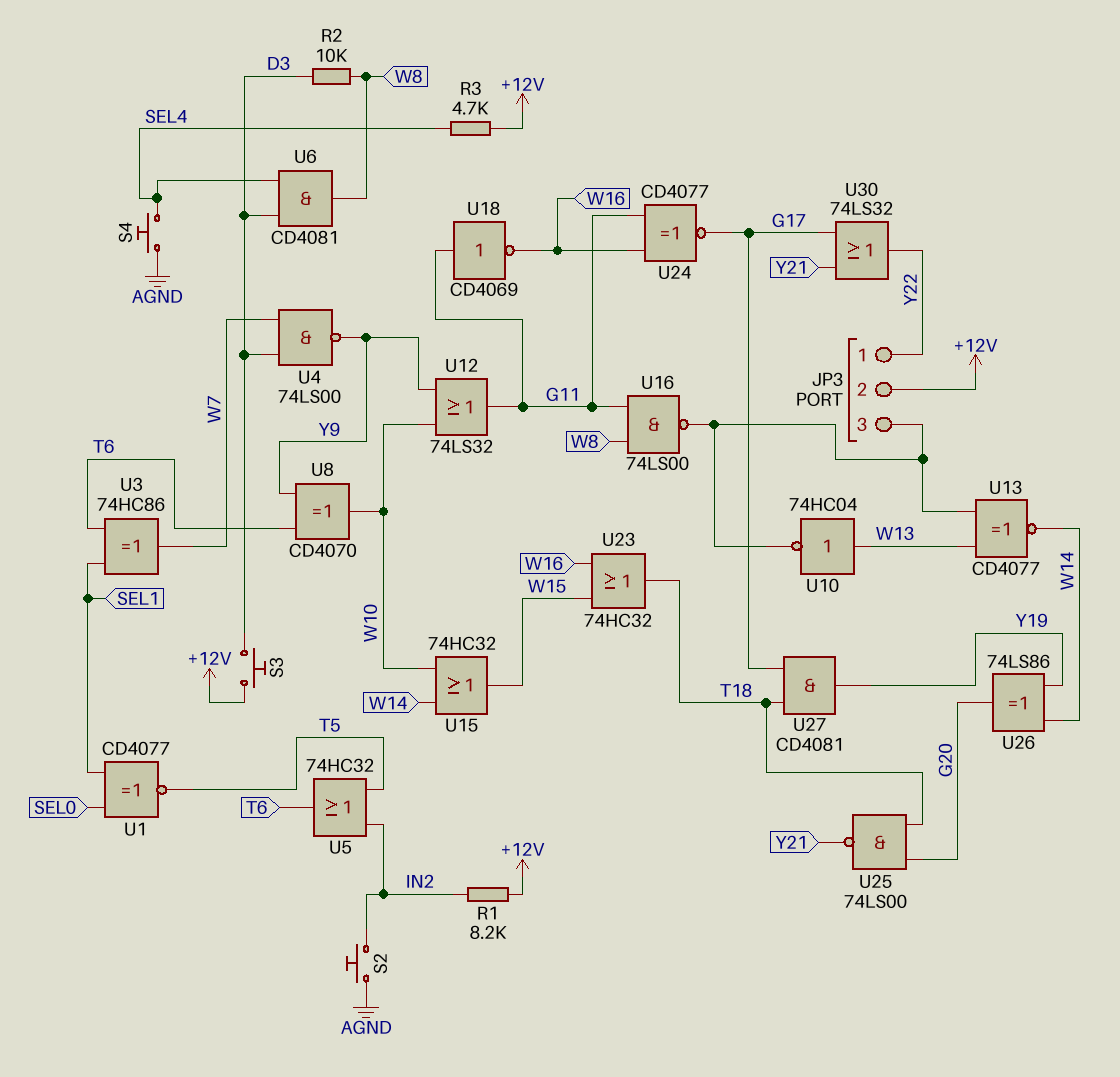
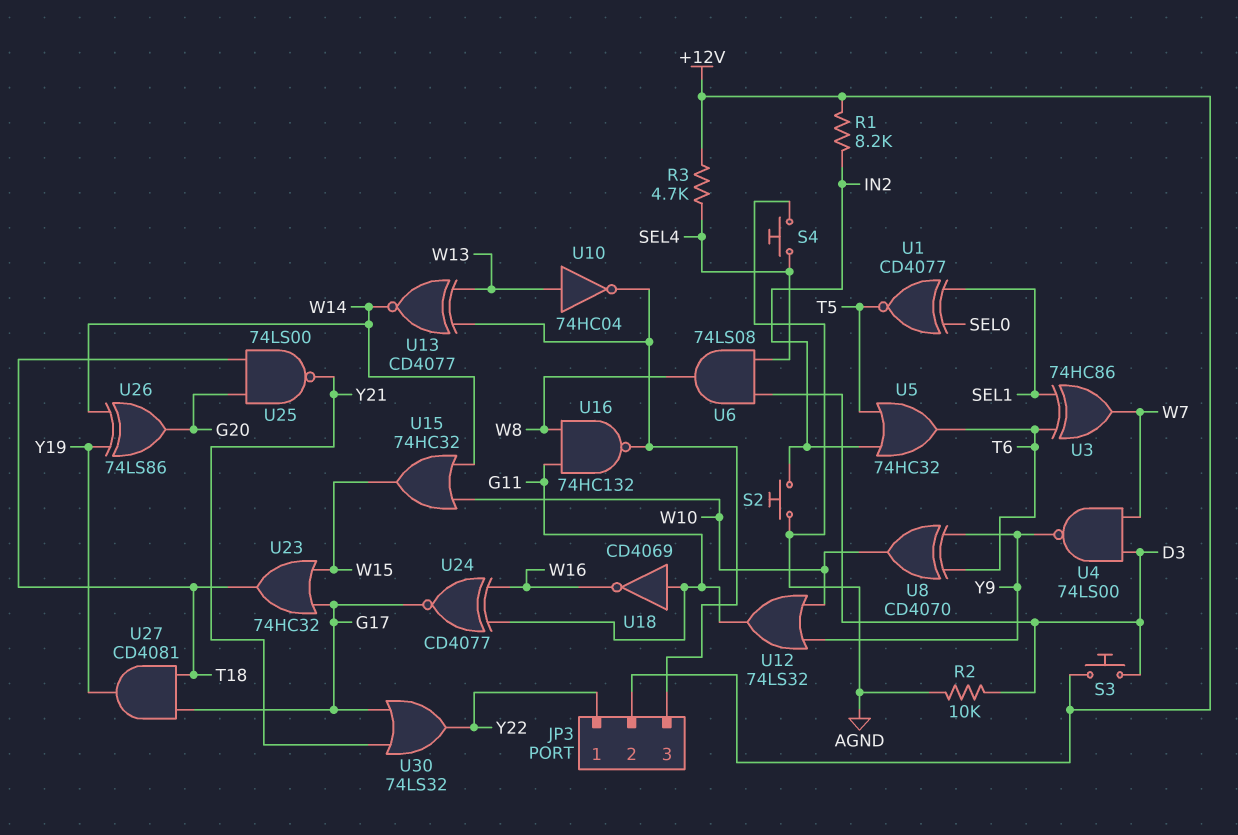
R2: 10k (D3, W8) -> 10k (AGND, D3)
U6: AND CD4081 (in D3, in SEL4, out W8) -> AND 74LS08 (in D3, in SEL4, out W8)
U16: NAND 74LS00 (in G11, in W8, out JP3/3) -> NAND 74HC132 (in G11, in W8, out JP3/3)
U23: OR 74HC32 (in W15, in W16, out T18) -> OR 74HC32 (in G17, in W15, out T18)

